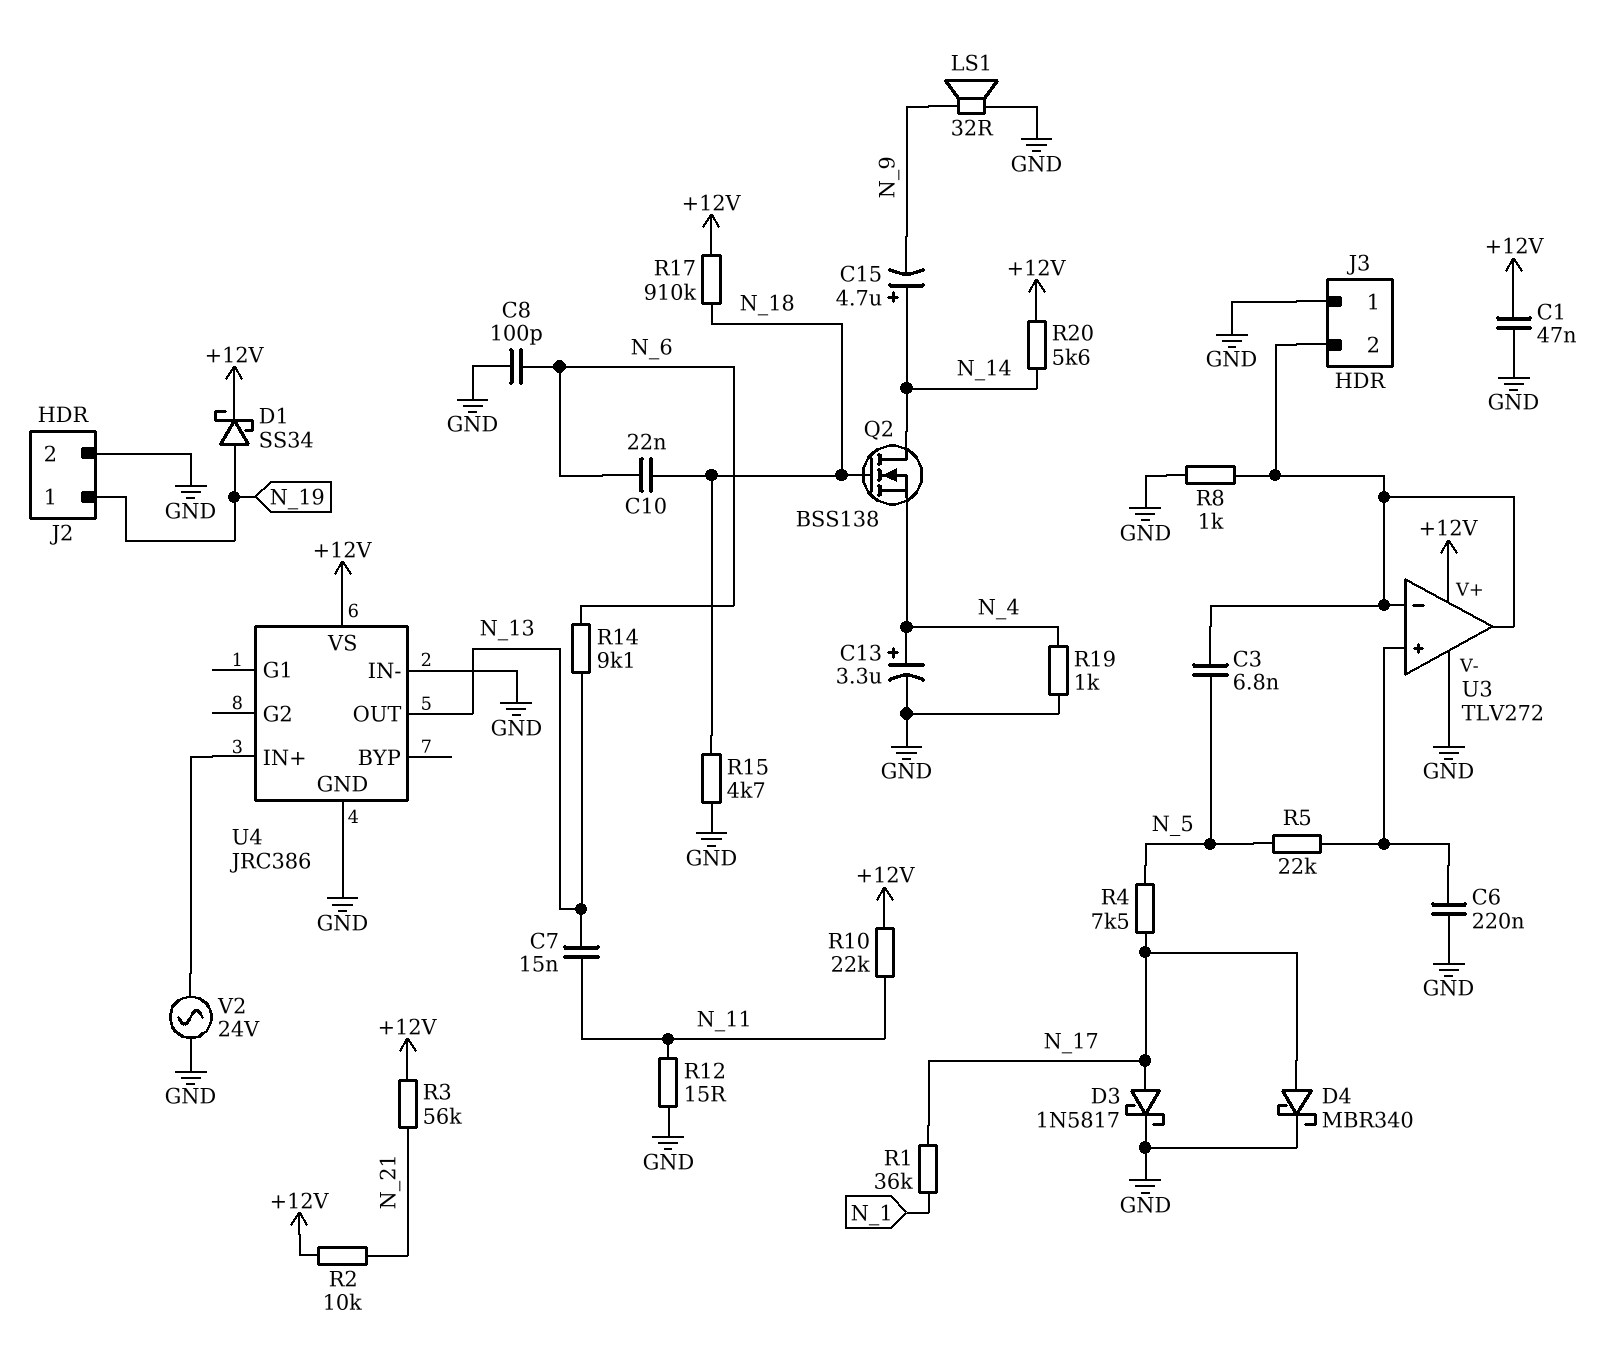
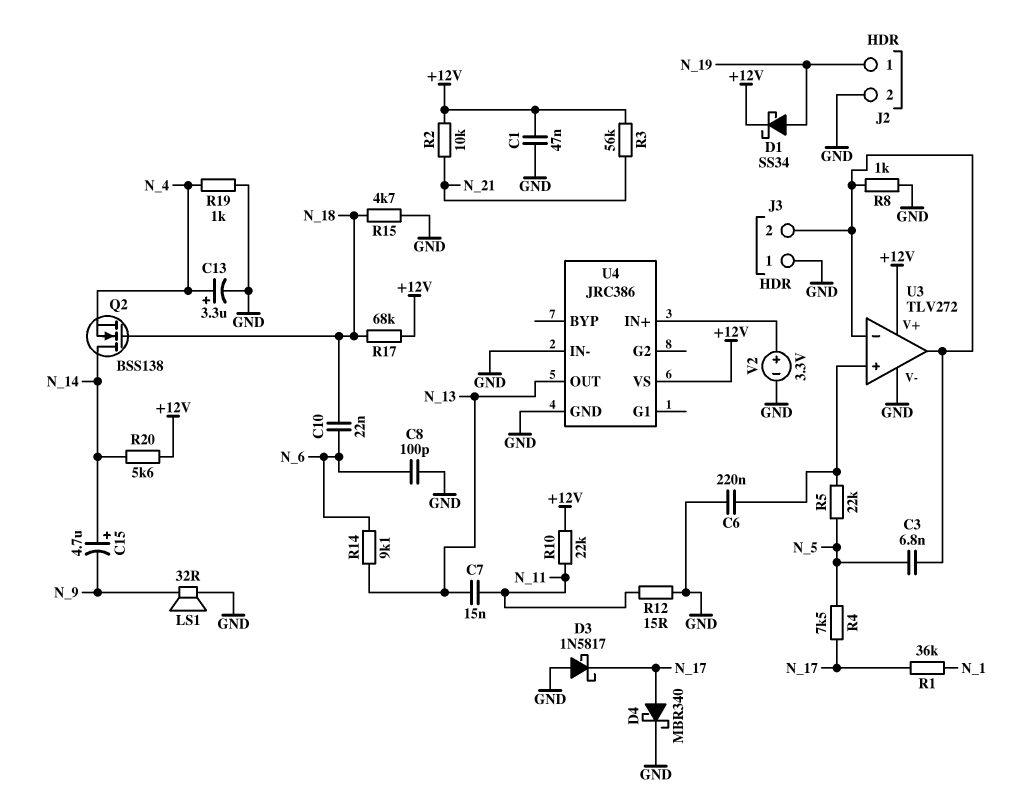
D3: schottky 1N5817 (A N_17, K GND) -> schottky 1N5817 (A GND, K N_17)
R17: 910k (+12V, N_18) -> 68k (+12V, N_18)
V2: AC 24V (GND, U4/IN+) -> 3.3V (plus U4/IN+, minus GND)

